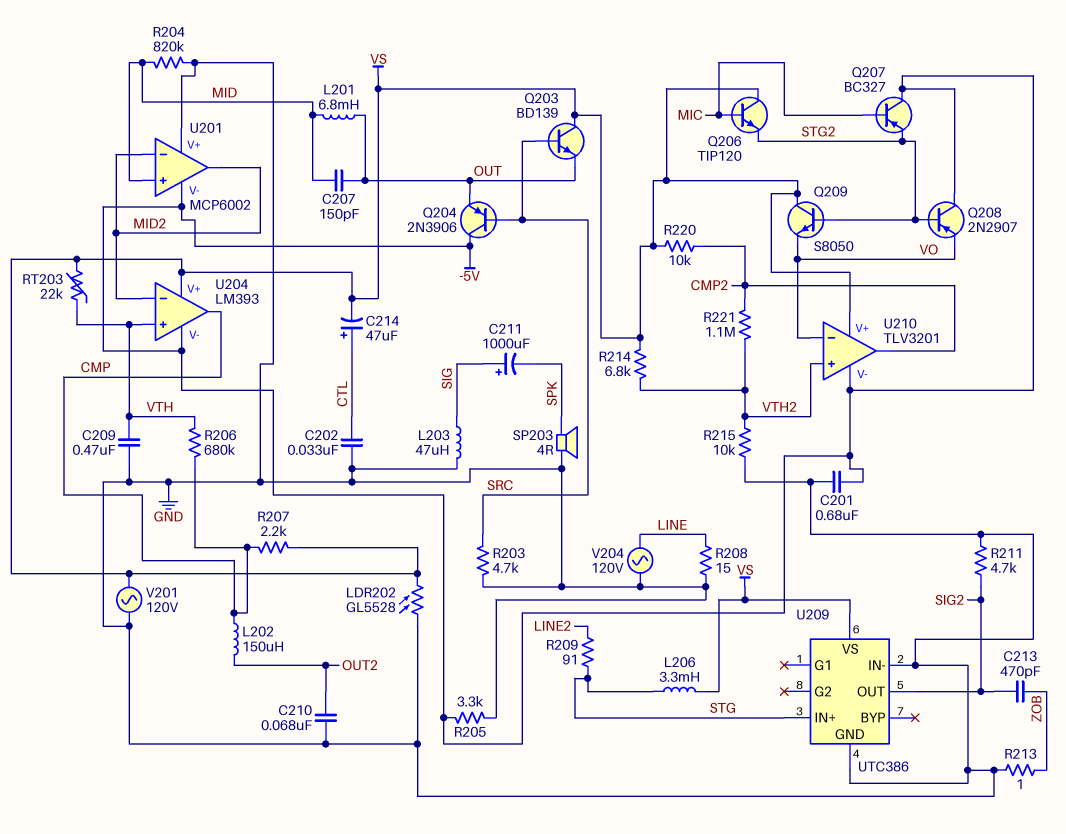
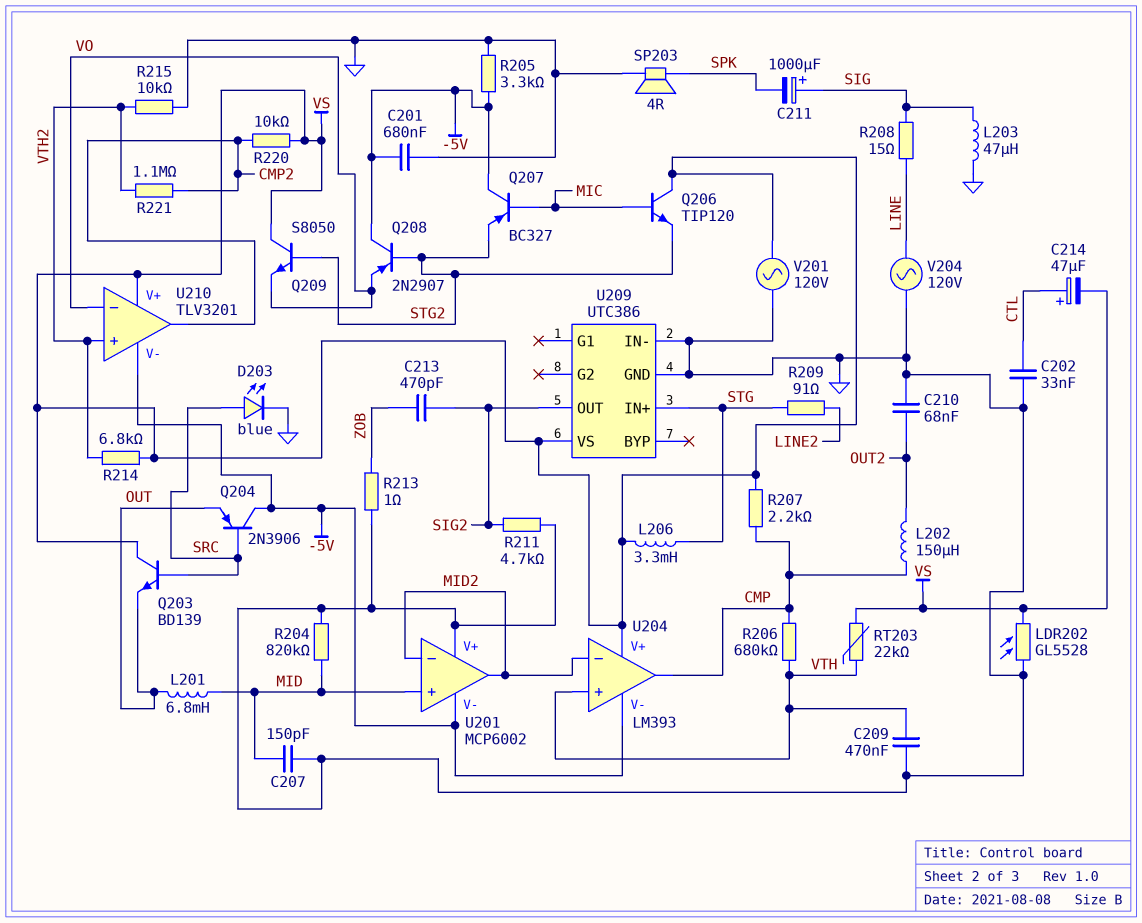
C207: 150pF (MID, OUT) -> 150pF (GND, MID)
D203: none -> LED blue (A SRC, K GND)
R203: 4.7k (GND, SRC) -> none
R208: 15 (GND, LINE) -> 15 (LINE, SIG)

